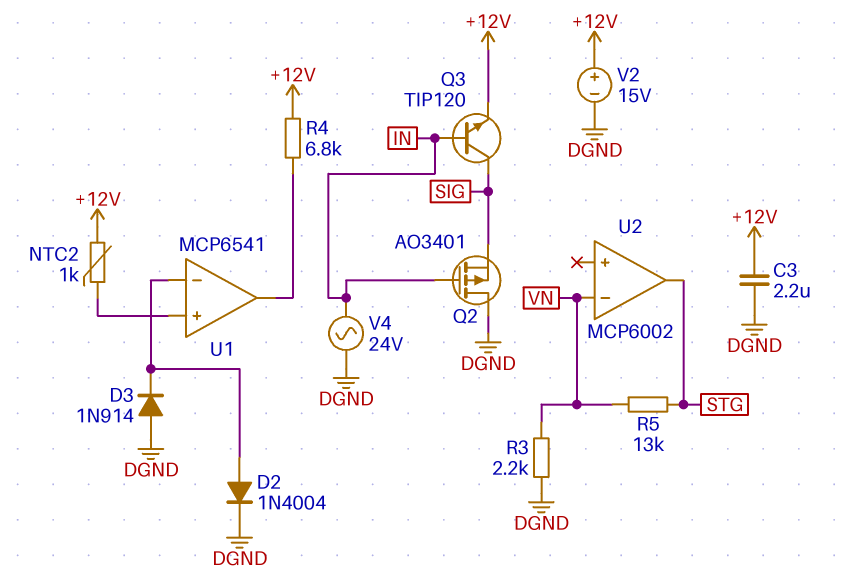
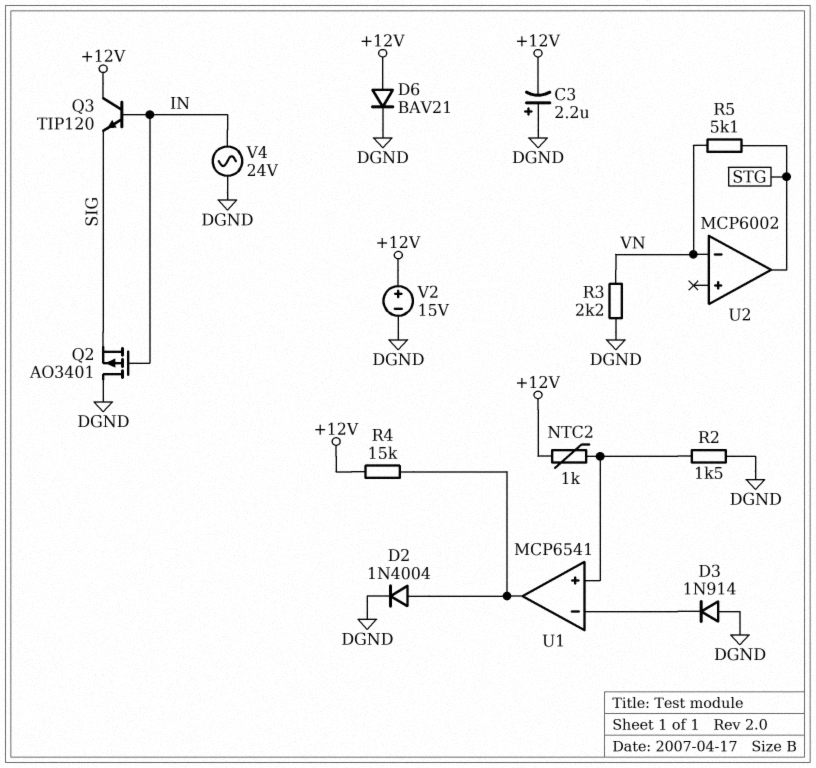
C3: 2.2uF (+12V, DGND) -> 2.2uF (plus DGND, minus +12V)
D2: diode 1N4004 (A U1/in-, K DGND) -> diode 1N4004 (A U1/out, K DGND)
D6: none -> diode BAV21 (A +12V, K DGND)
Q3: NPN TIP120 (B IN, C SIG, E +12V) -> NPN TIP120 (B IN, C +12V, E SIG)
R2: none -> 1.5k (DGND, U1/in+)
R4: 6.8k (+12V, U1/out) -> 15k (+12V, U1/out)
R5: 13k (STG, VN) -> 5.1k (STG, VN)

